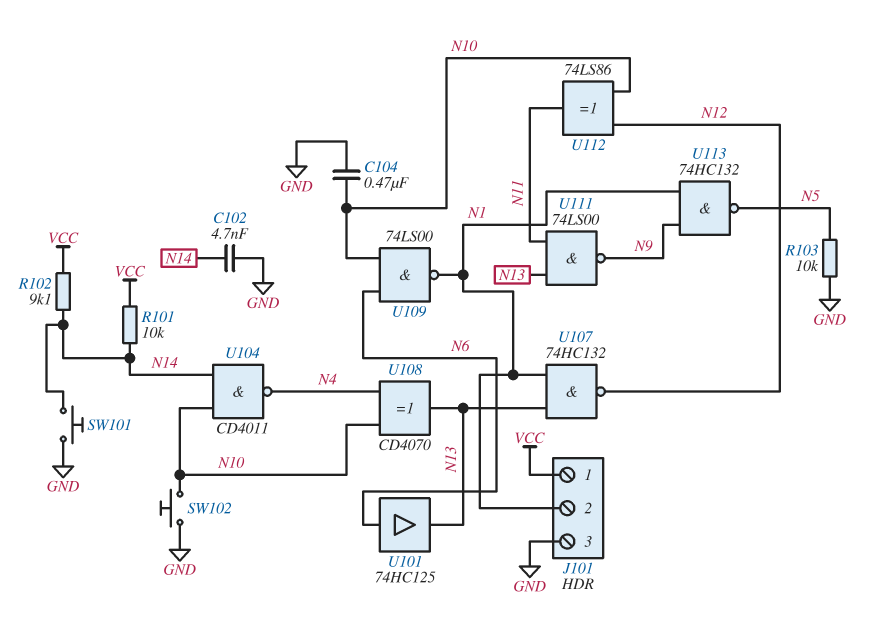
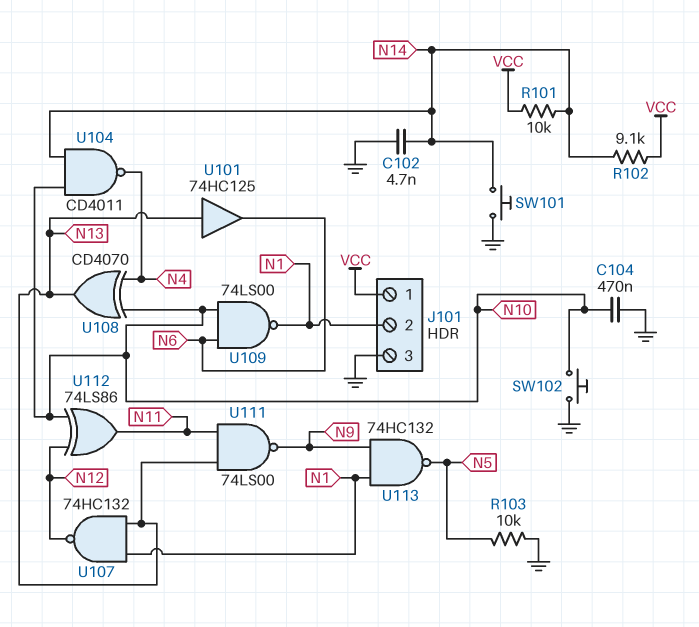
U101: buffer 74HC125 (in N6, out N13) -> buffer 74HC125 (in N13, out N6)

